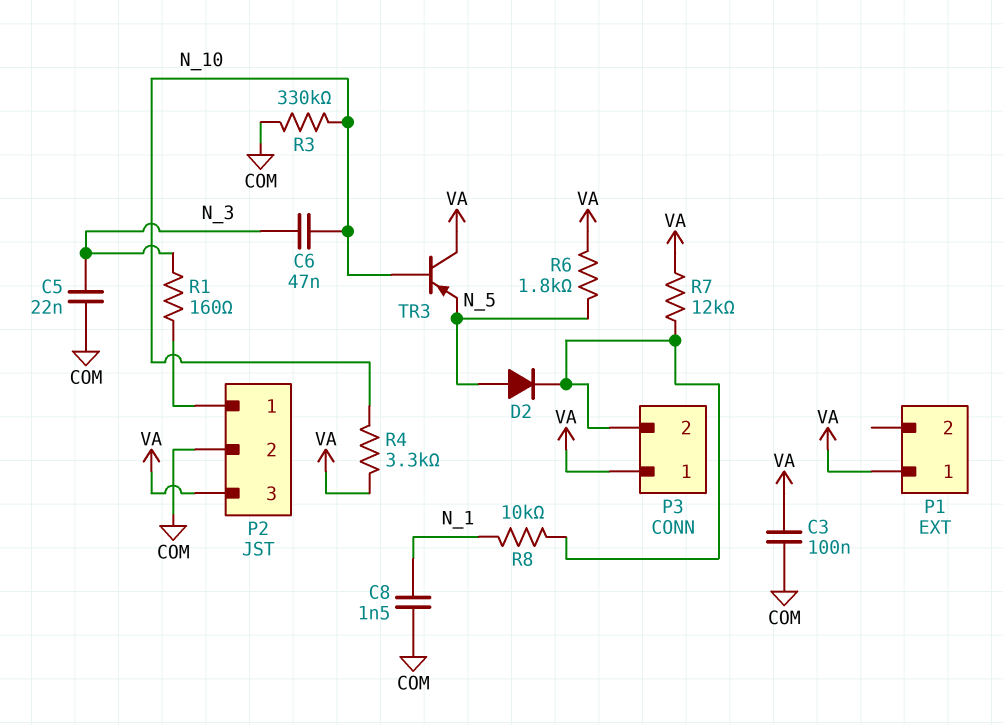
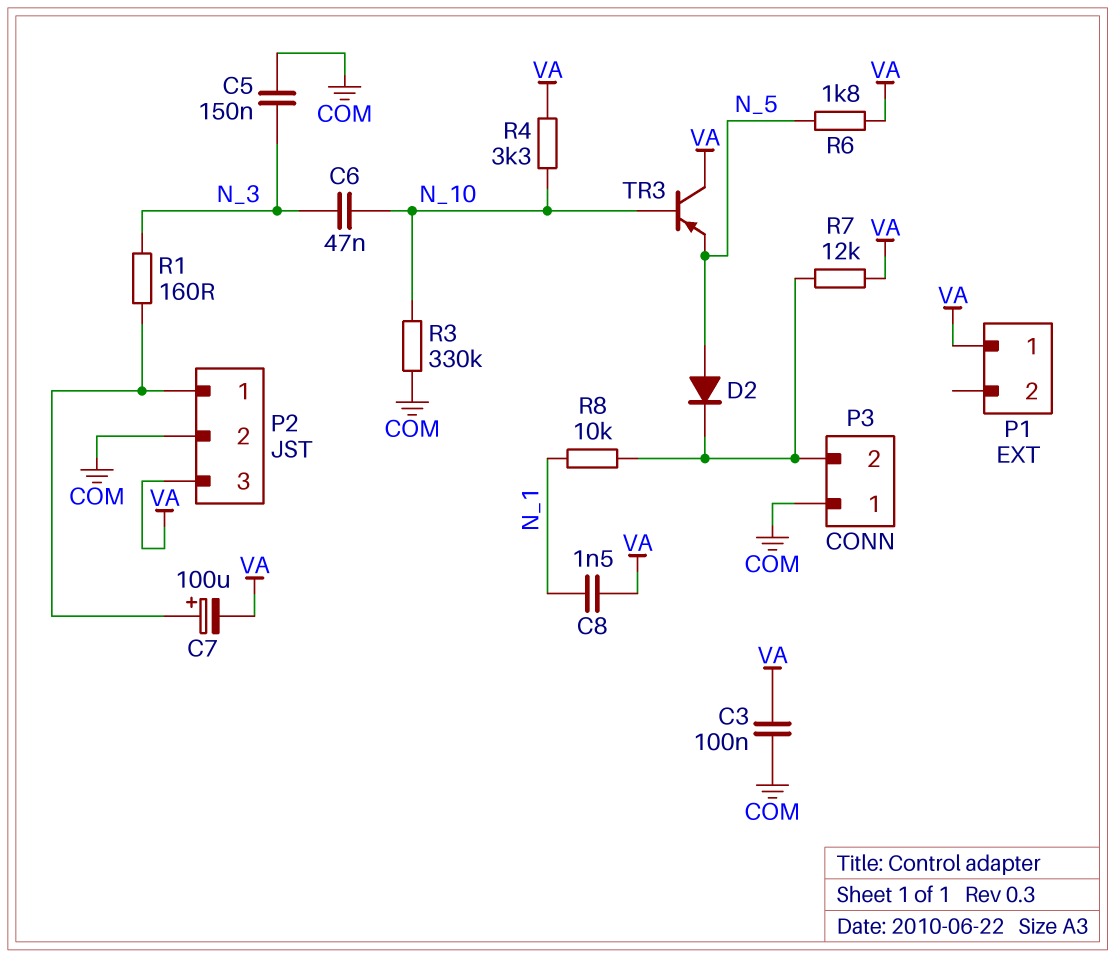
C5: 22nF (COM, N_3) -> 150nF (COM, N_3)
C7: none -> 100uF (plus P2/1, minus VA)
C8: 1.5nF (COM, N_1) -> 1.5nF (N_1, VA)
P3 pin 1: VA -> COM

